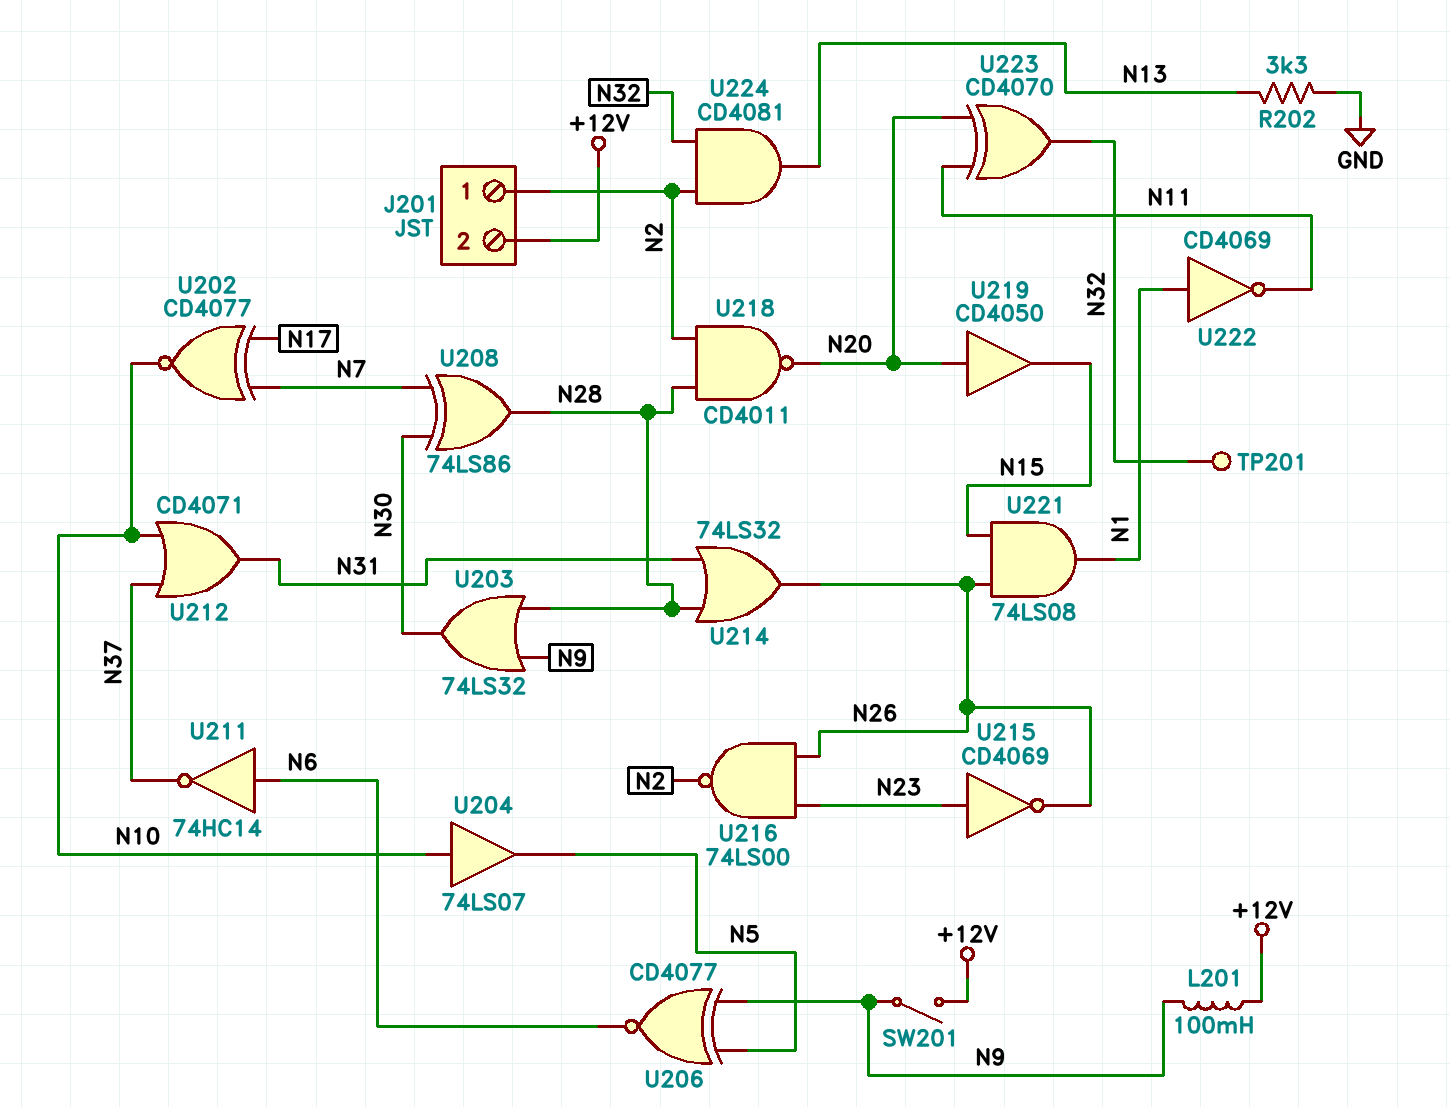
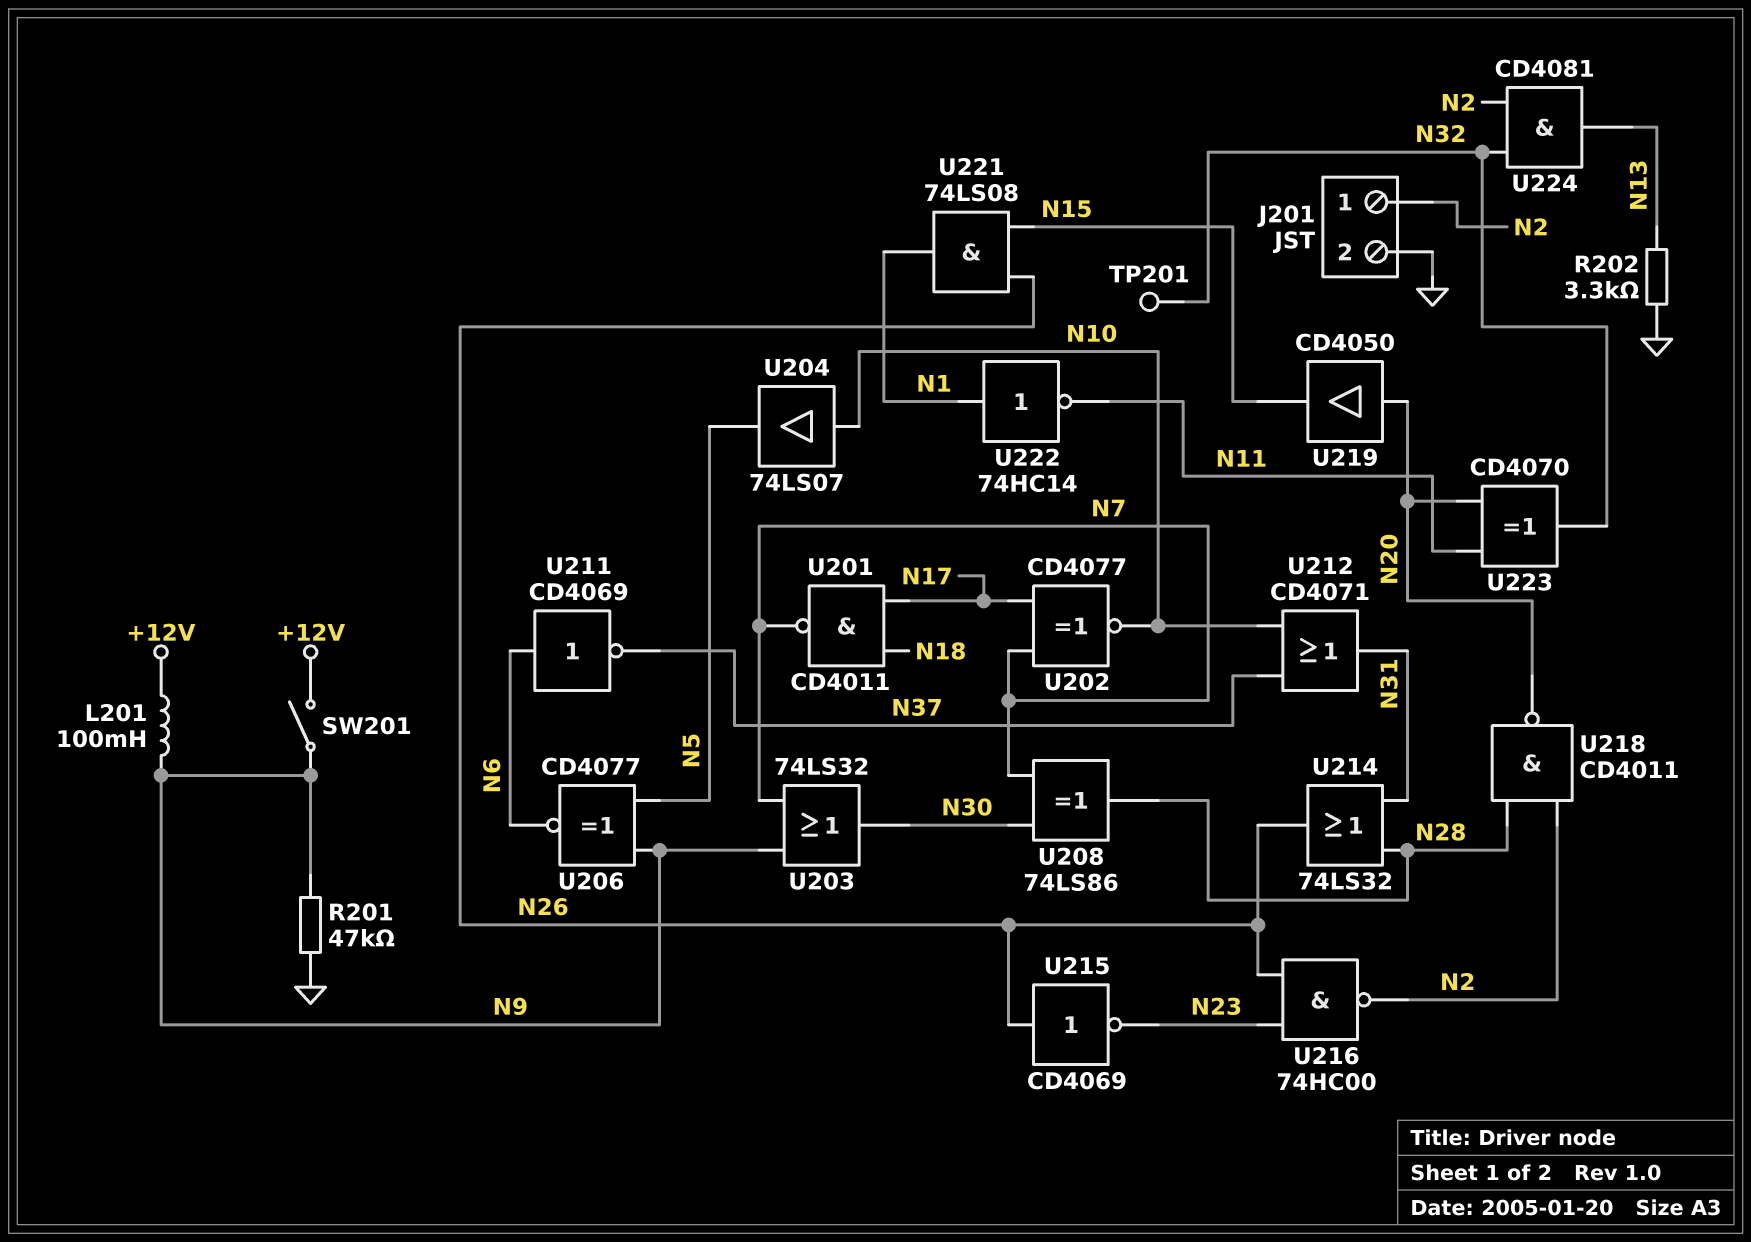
J201 pin 2: +12V -> GND
R201: none -> 47k (GND, N9)
U201: none -> NAND CD4011 (in N17, in N18, out N7)
U203: OR 74LS32 (in N9, in N28, out N30) -> OR 74LS32 (in N7, in N9, out N30)
U211: NOT 74HC14 (in N6, out N37) -> NOT CD4069 (in N6, out N37)
U215: NOT CD4069 (in N23, out N26) -> NOT CD4069 (in N26, out N23)
U216: NAND 74LS00 (in N23, in N26, out N2) -> NAND 74HC00 (in N23, in N26, out N2)
U222: NOT CD4069 (in N1, out N11) -> NOT 74HC14 (in N1, out N11)

